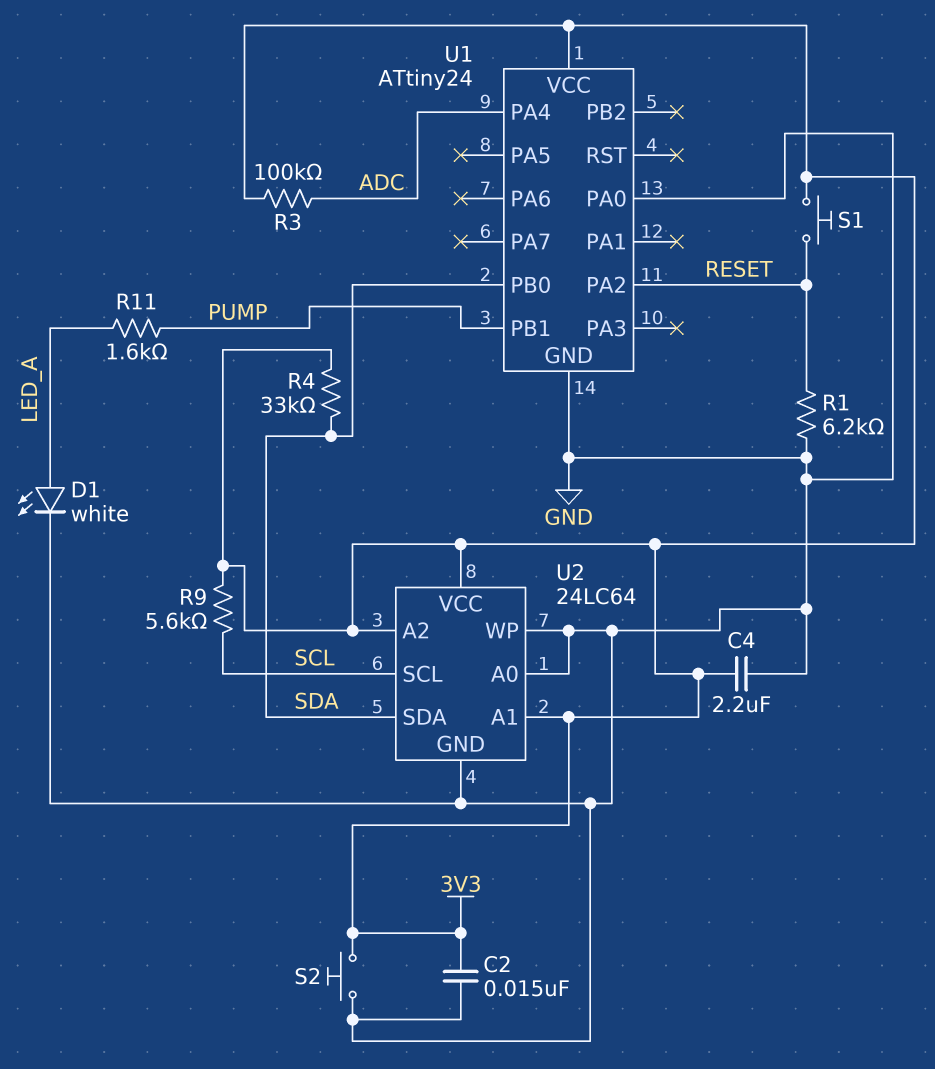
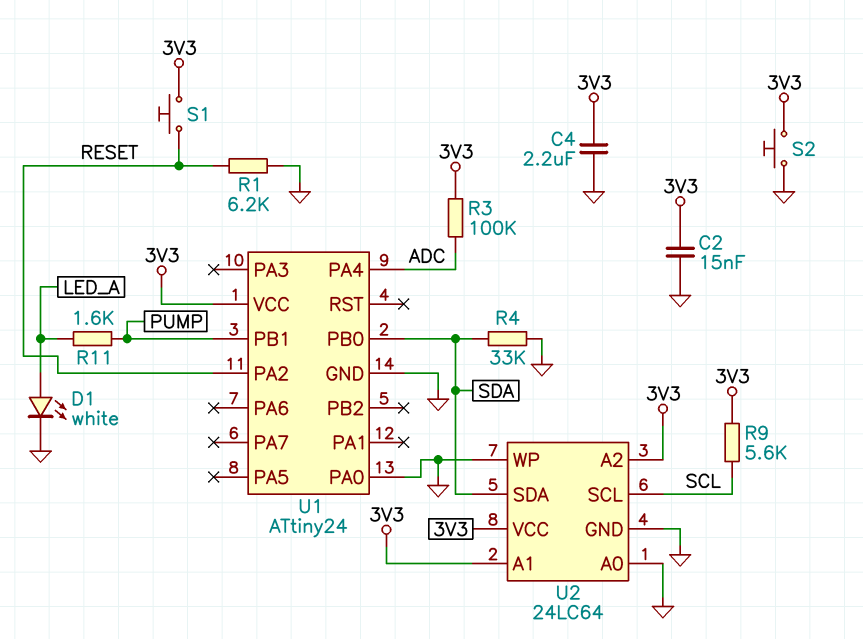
R4: 33k (3V3, SDA) -> 33k (GND, SDA)

